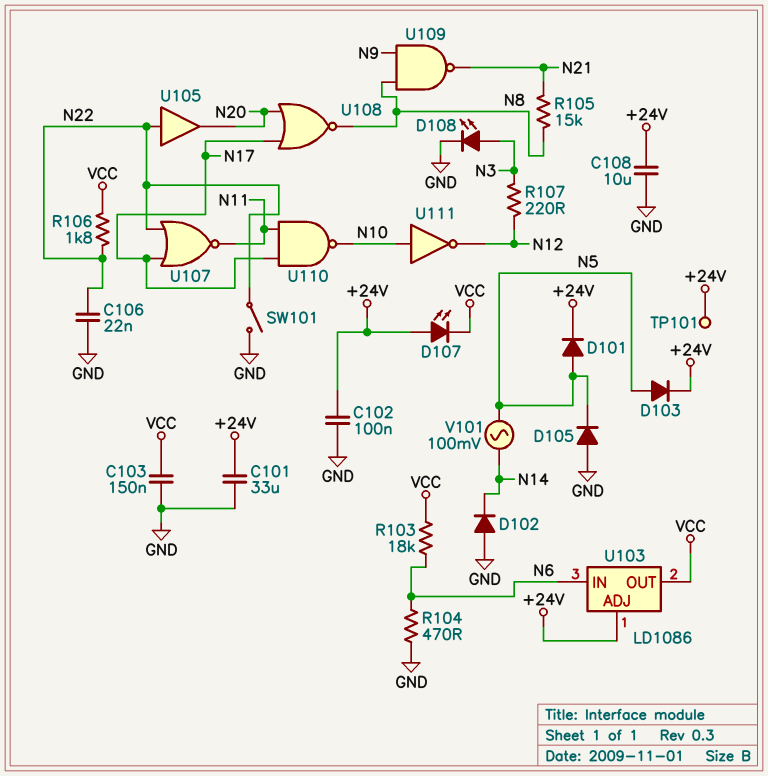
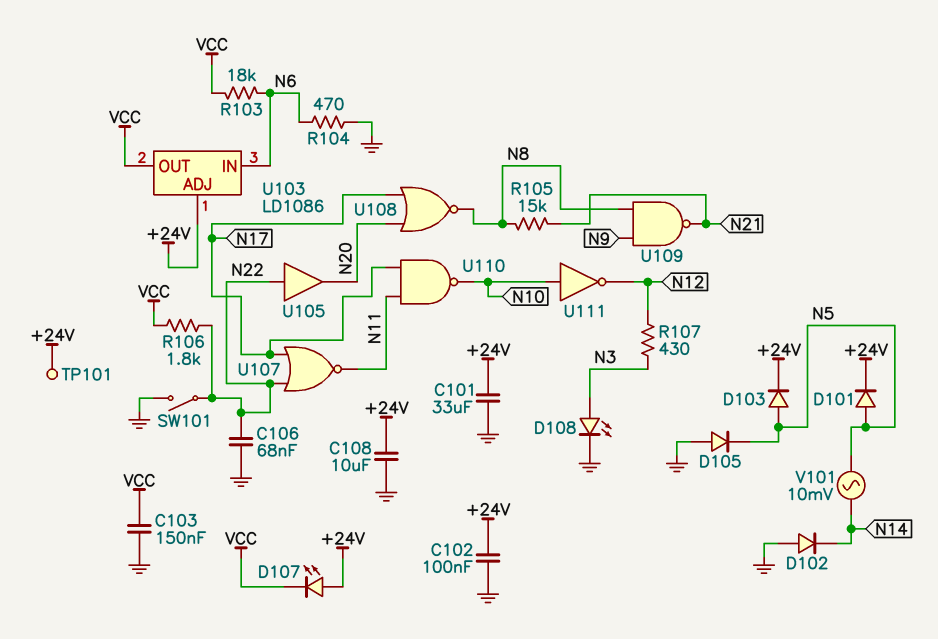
C106: 22nF (GND, N22) -> 68nF (GND, N22)
R107: 220 (N3, N12) -> 430 (N3, N12)
V101: AC 100mV (N5, N14) -> AC 10mV (N5, N14)

